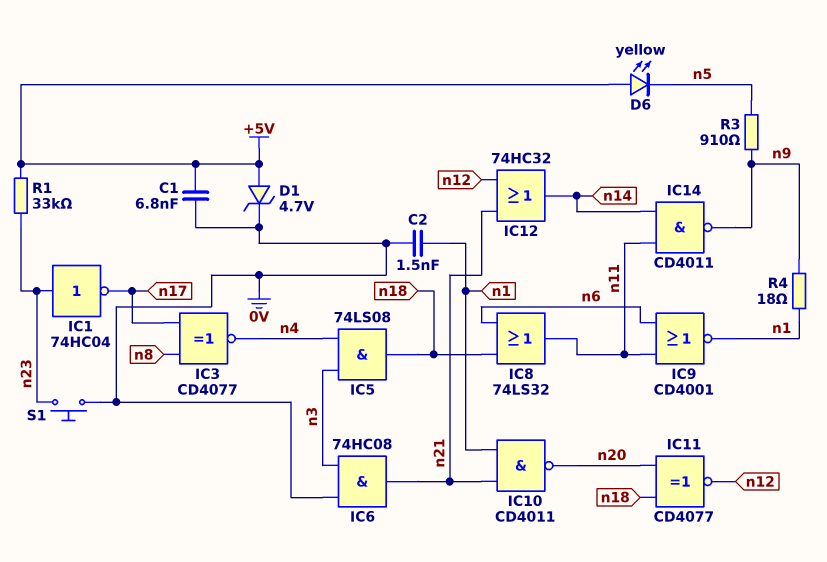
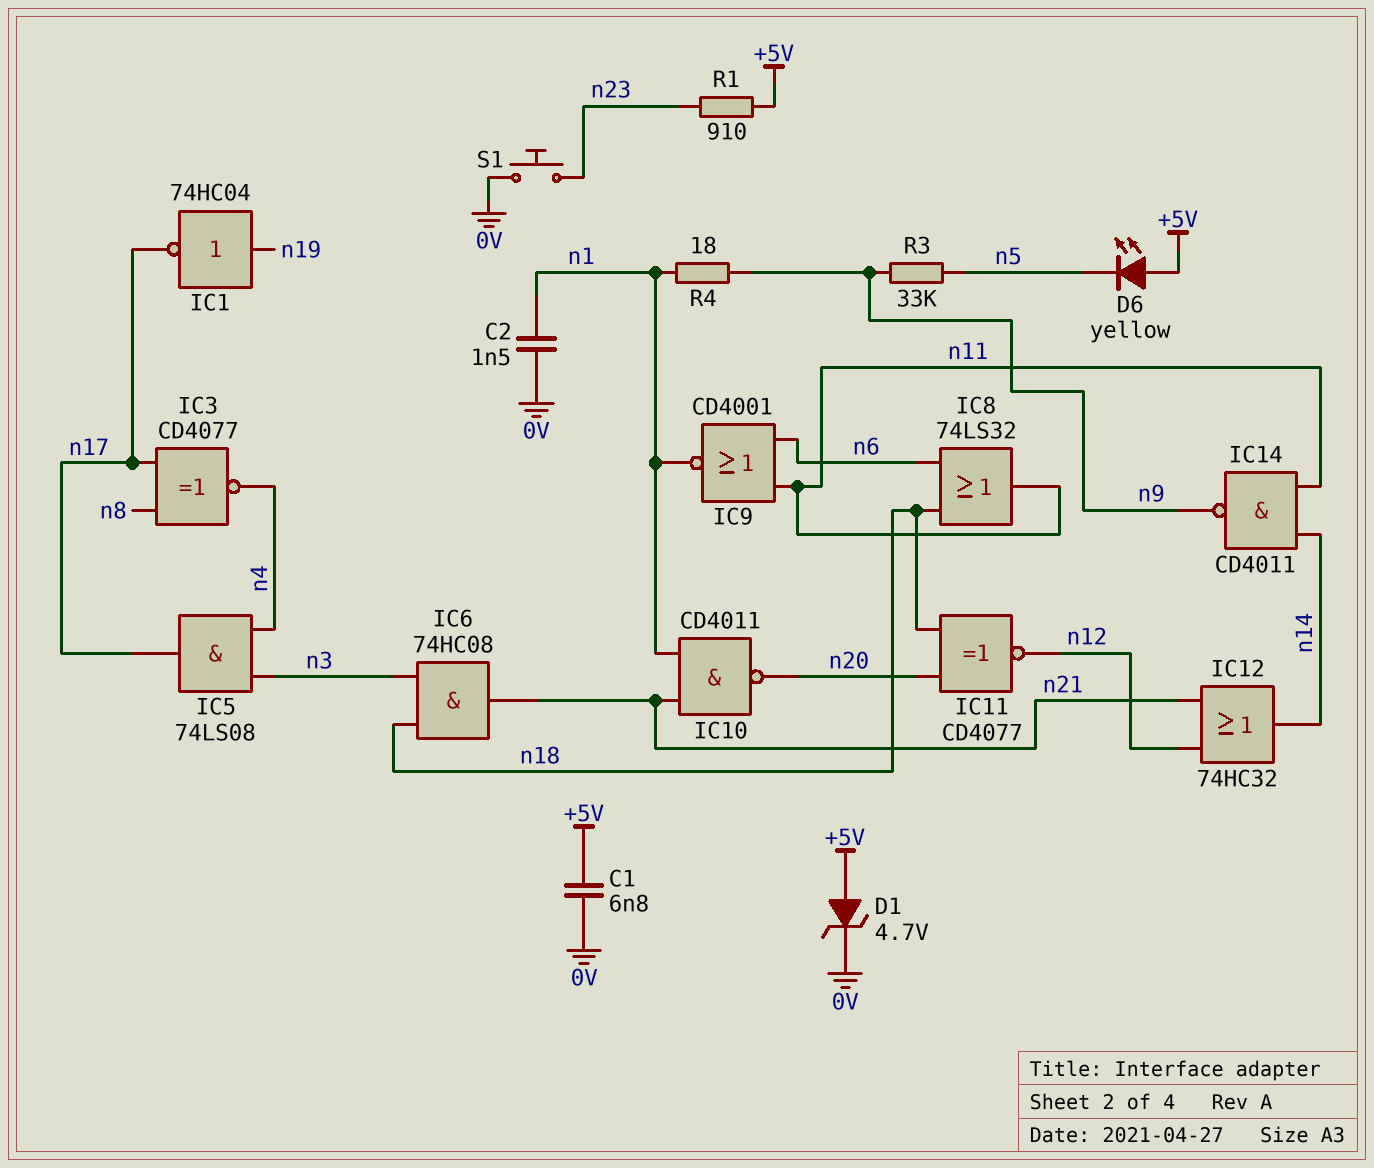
IC1: NOT 74HC04 (in n23, out n17) -> NOT 74HC04 (in n19, out n17)
IC5: AND 74LS08 (in n3, in n4, out n18) -> AND 74LS08 (in n3, in n4, out n17)
IC6: AND 74HC08 (in 0V, in n3, out n21) -> AND 74HC08 (in n3, in n18, out n21)
R1: 33k (+5V, n23) -> 910 (+5V, n23)
R3: 910 (n5, n9) -> 33k (n5, n9)

